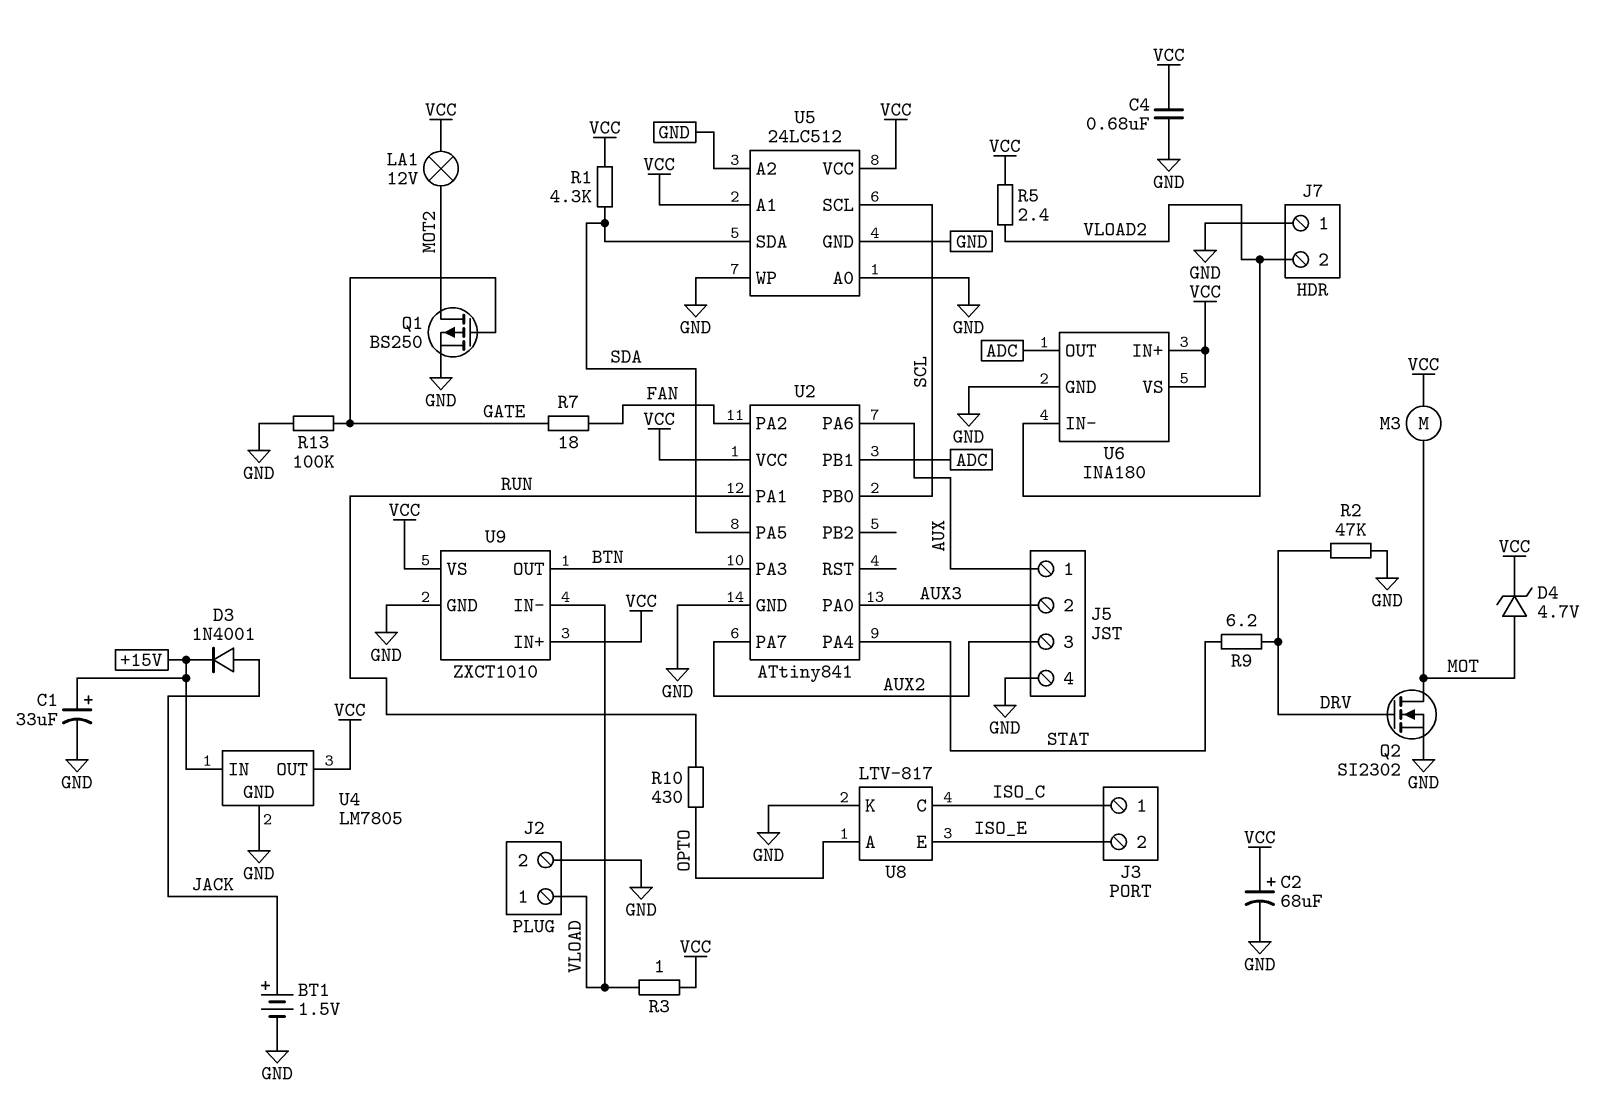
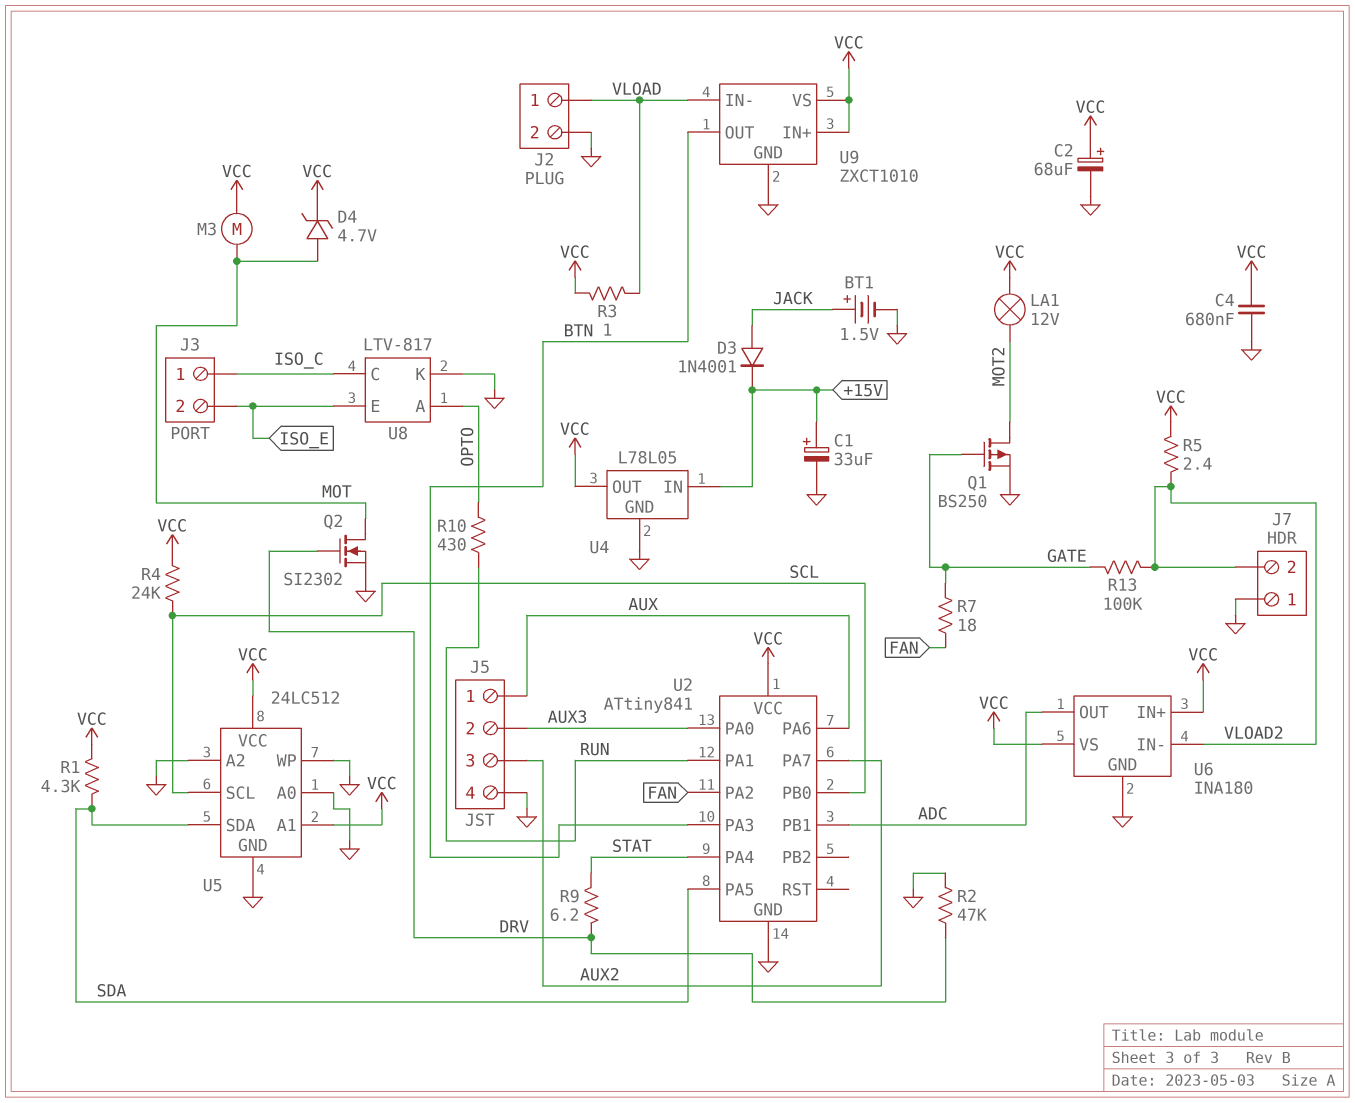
R4: none -> 24k (SCL, VCC)
R13: 100k (GATE, GND) -> 100k (GATE, VLOAD2)
U4: LM7805 -> L78L05

